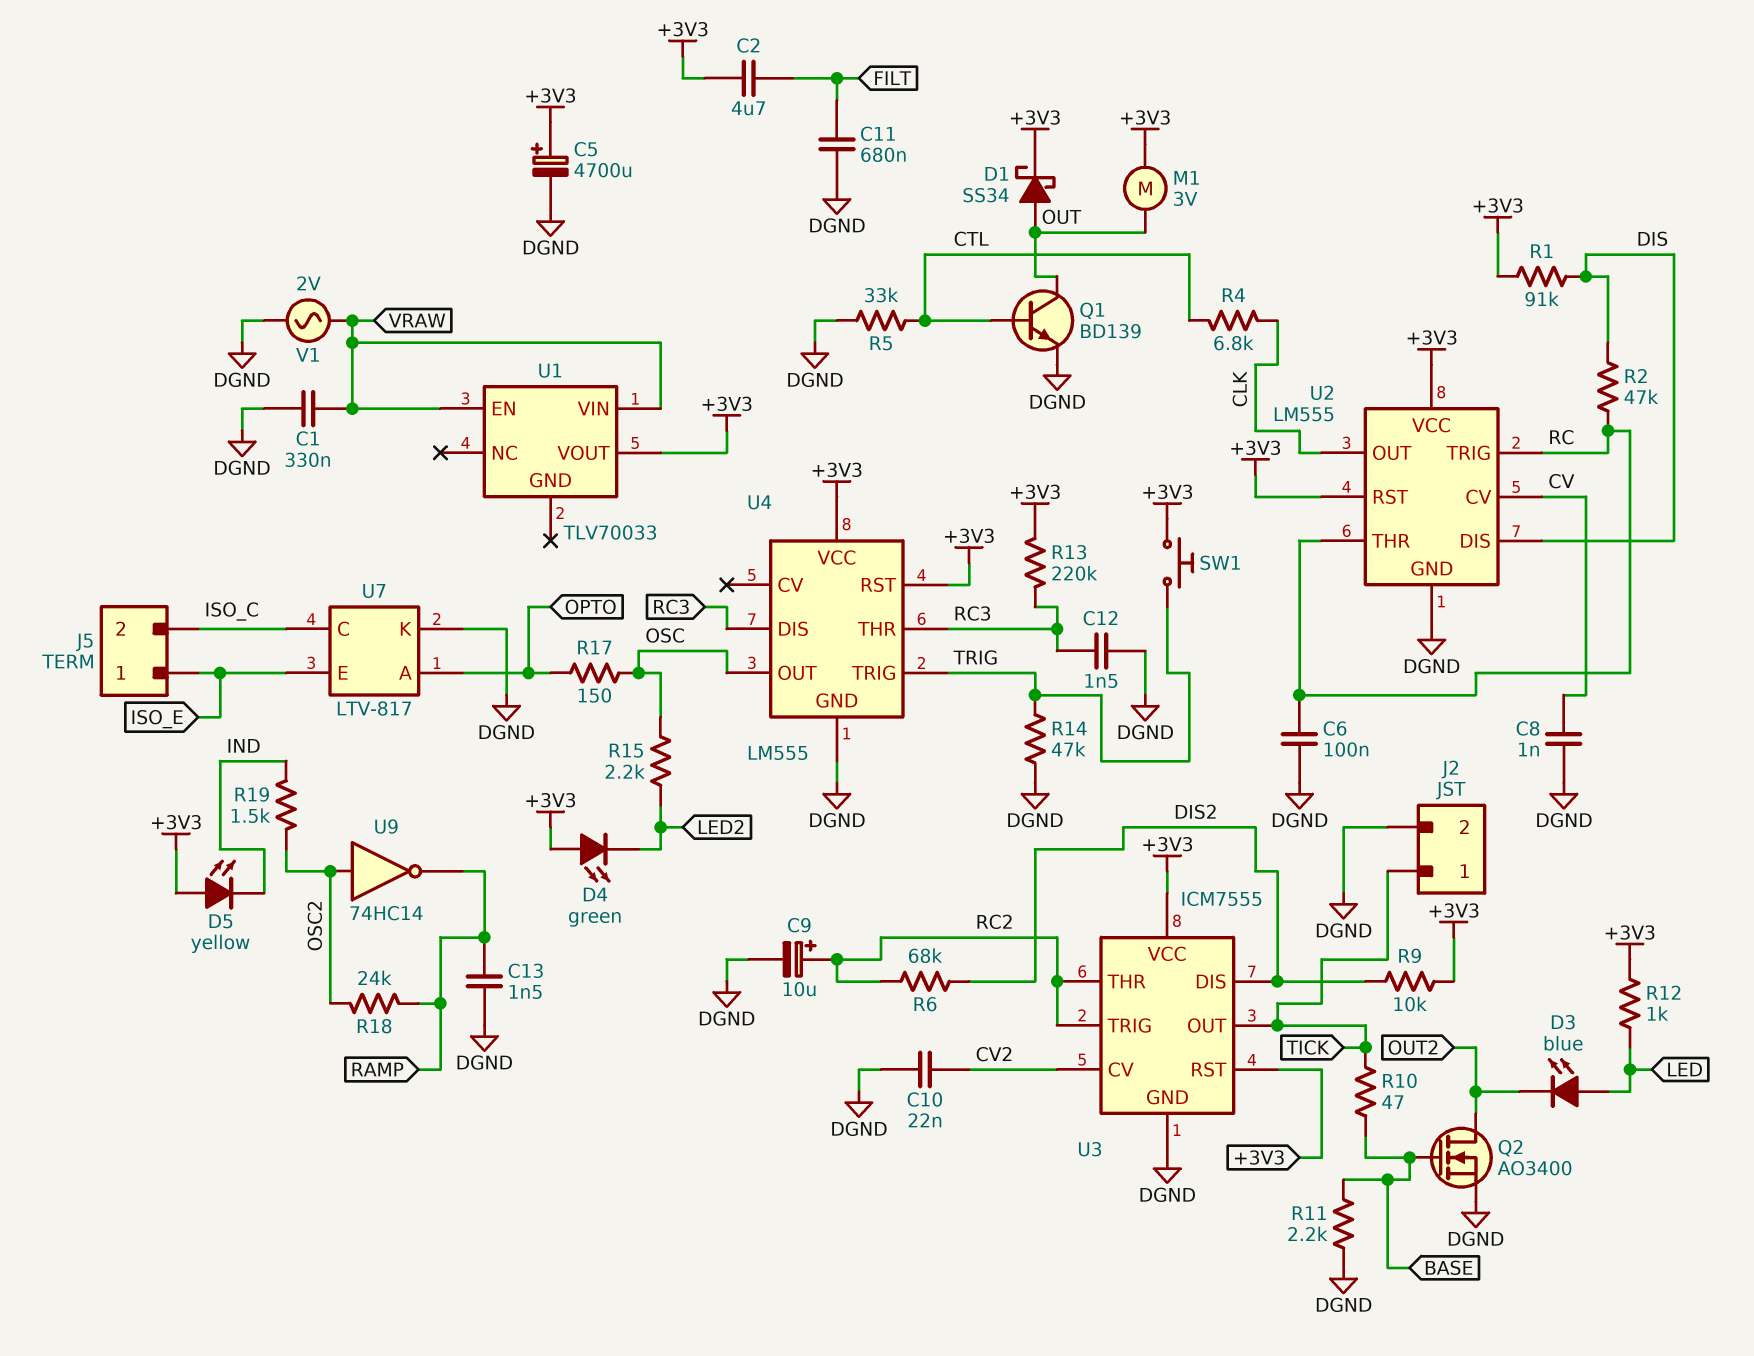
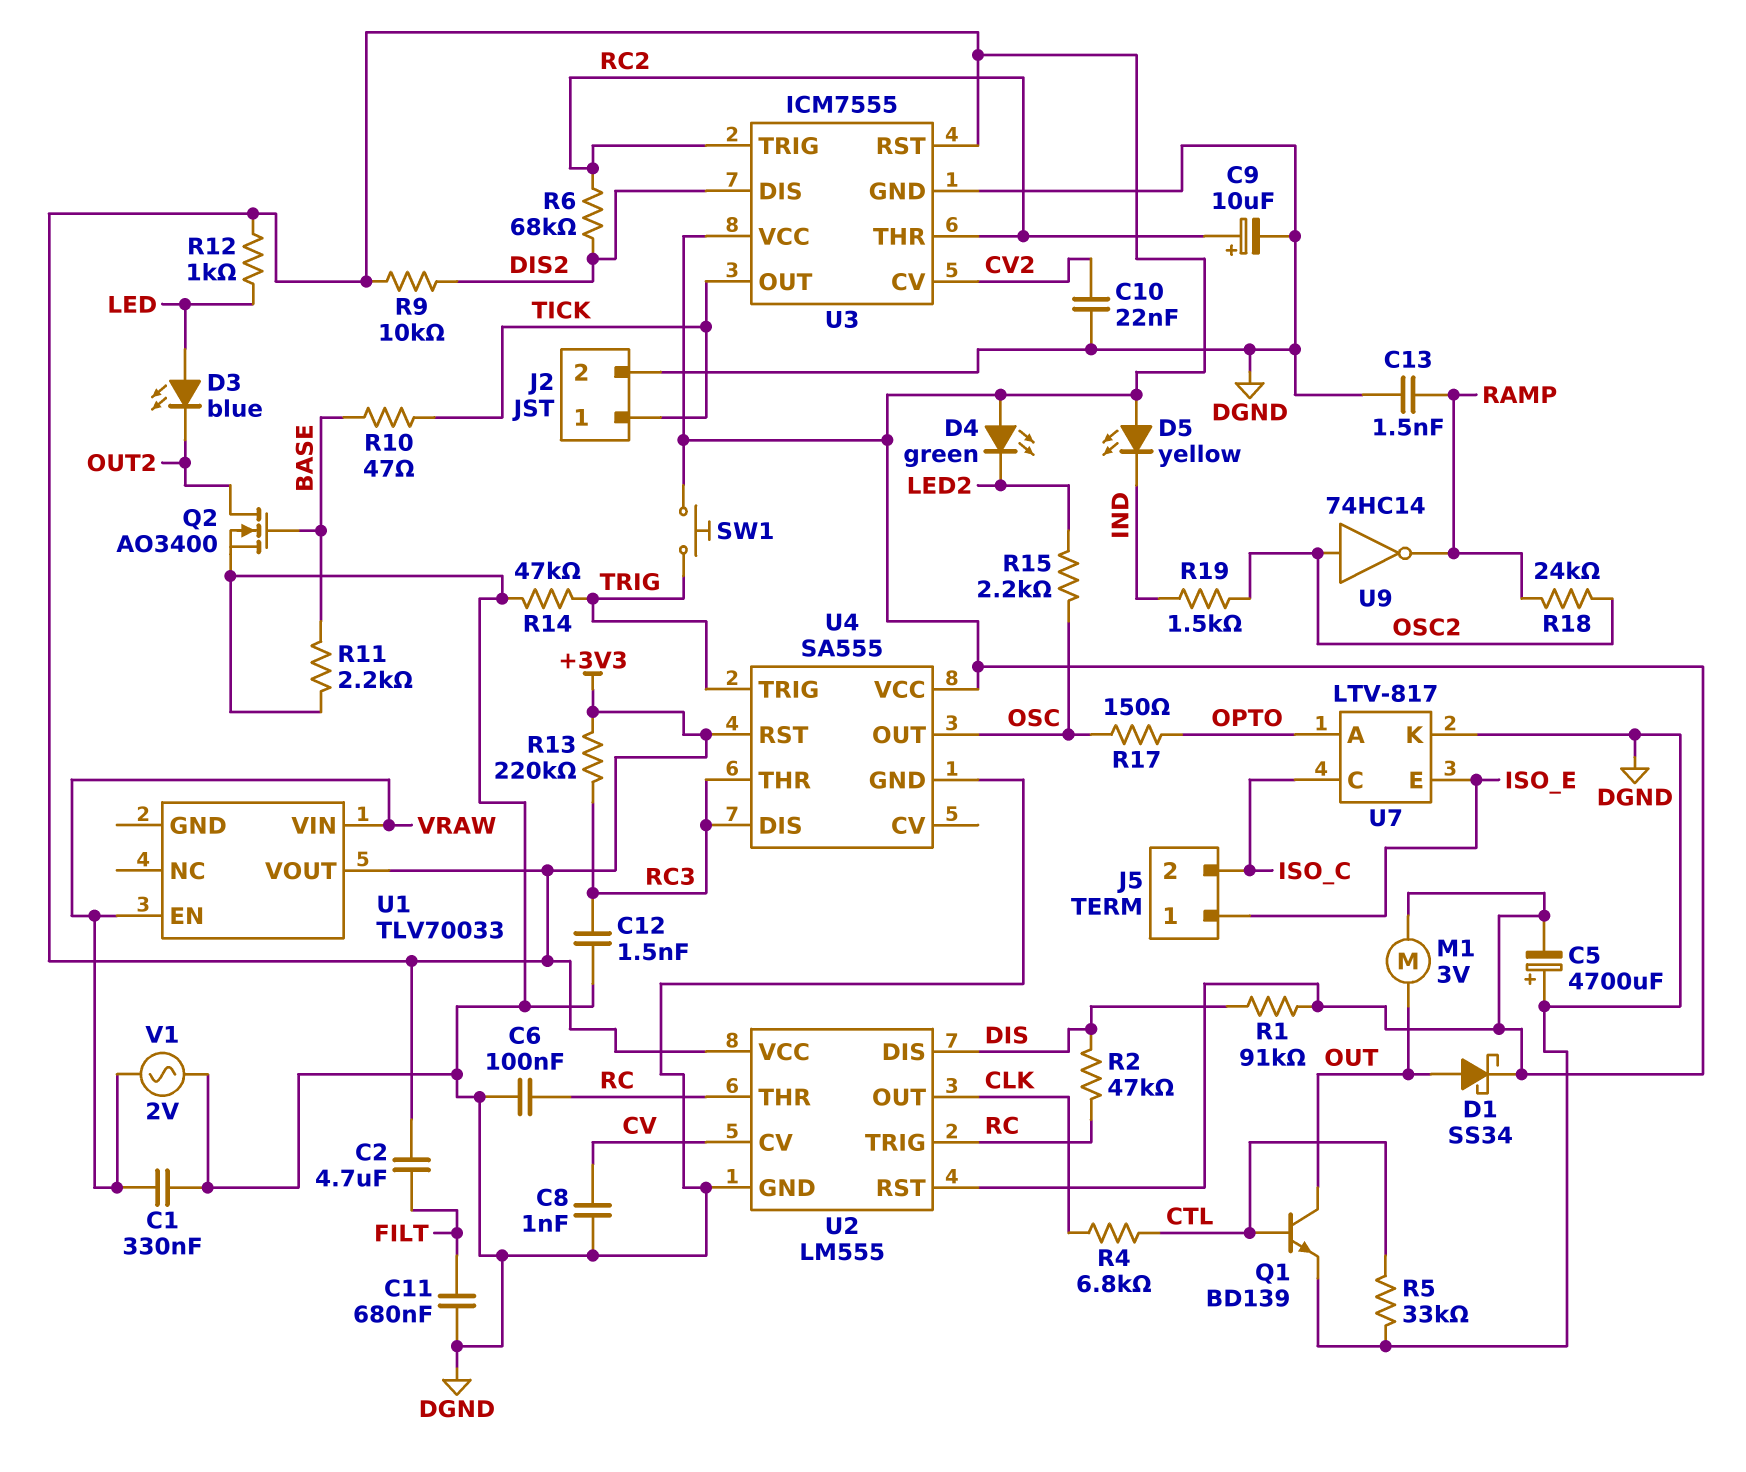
C5: 4700uF (plus +3V3, minus DGND) -> 4700uF (plus DGND, minus +3V3)
U4: LM555 -> SA555

